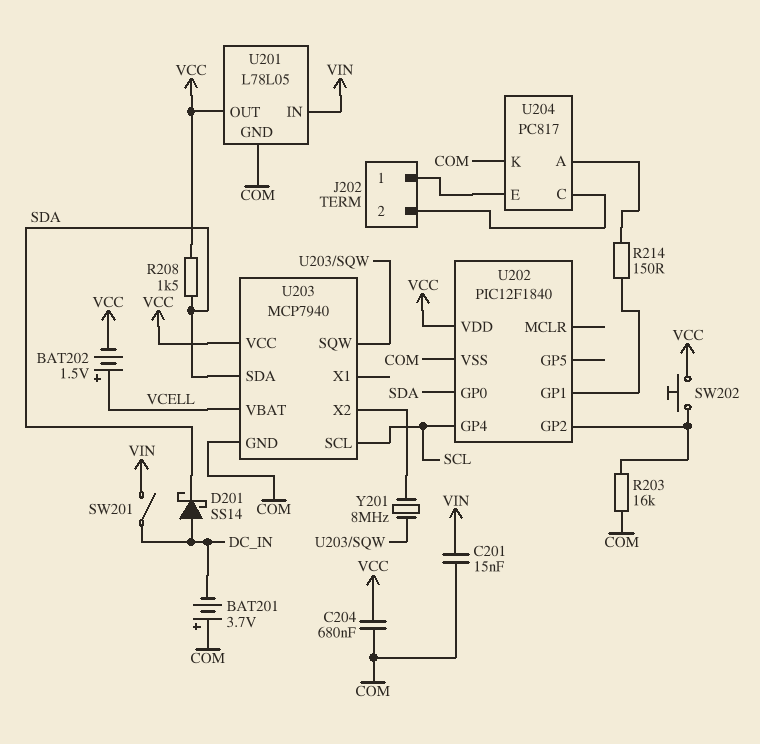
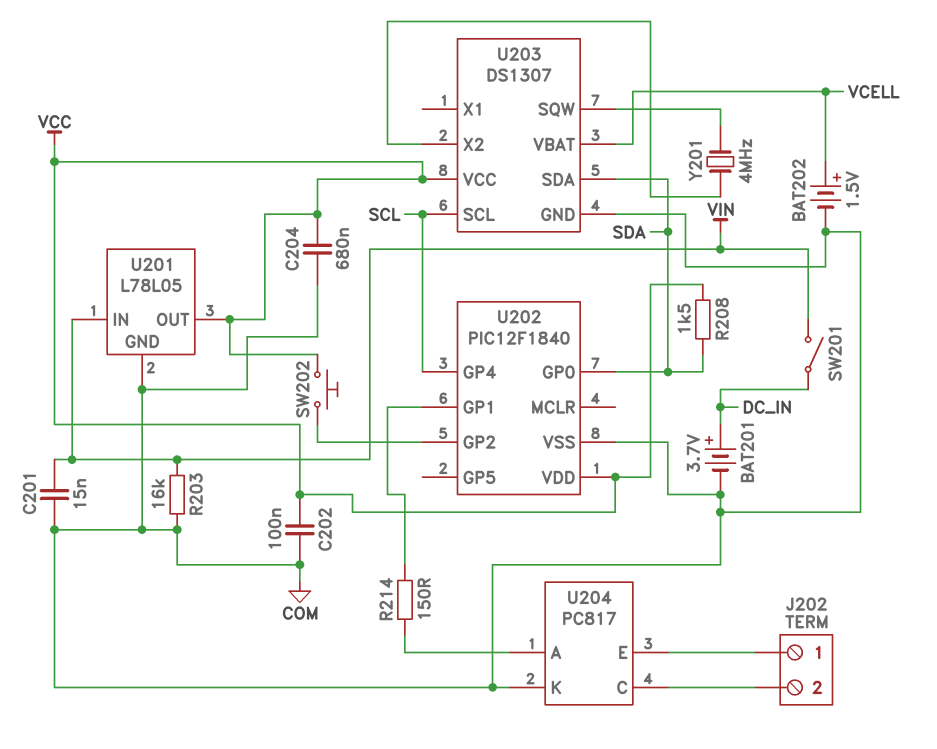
BAT201: 3.7V (plus COM, minus DC_IN) -> 3.7V (plus DC_IN, minus COM)
BAT202: 1.5V (plus VCELL, minus VCC) -> 1.5V (plus VCELL, minus COM)
C202: none -> 100nF (COM, VCC)
D201: schottky SS14 (A DC_IN, K SDA) -> none
R203: 16k (COM, U202/GP2) -> 16k (COM, VIN)
U203: MCP7940 -> DS1307
Y201: 8MHz (U203/SQW, U203/X2) -> 4MHz (U203/SQW, U203/X2)

